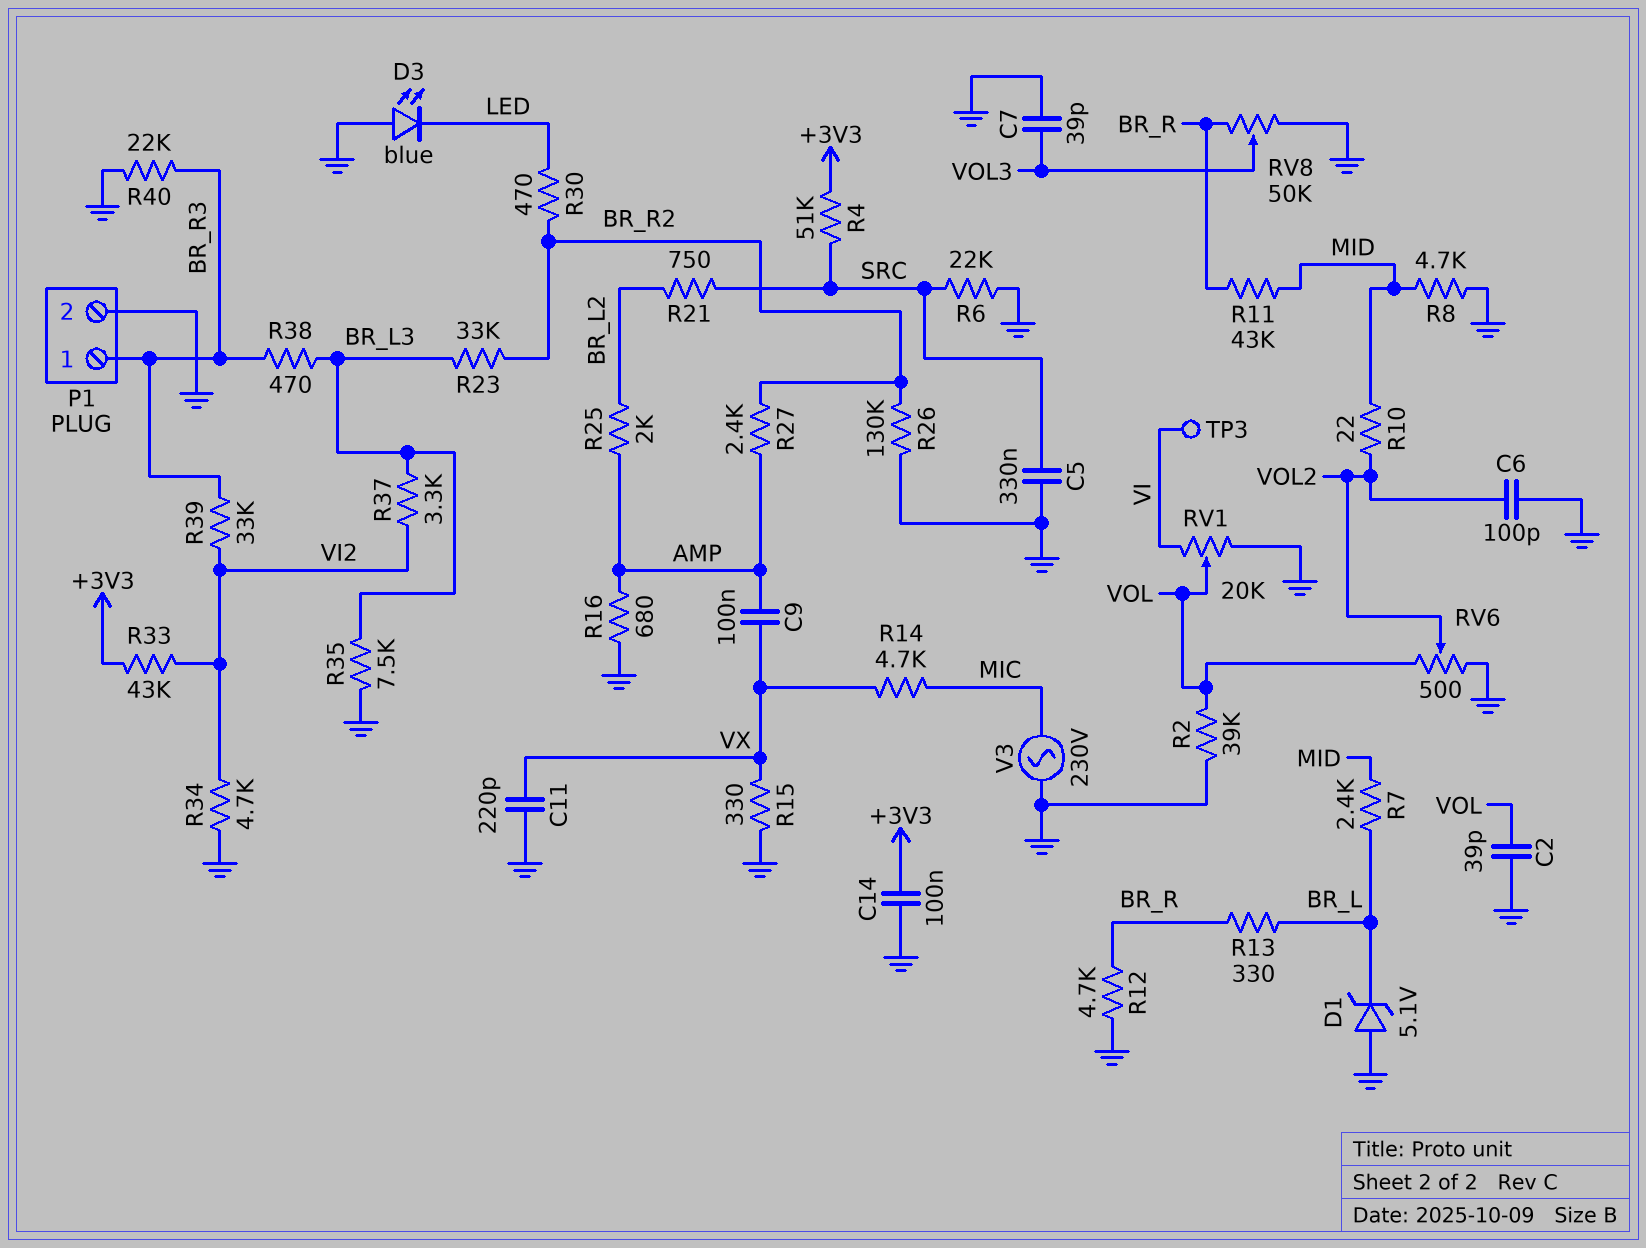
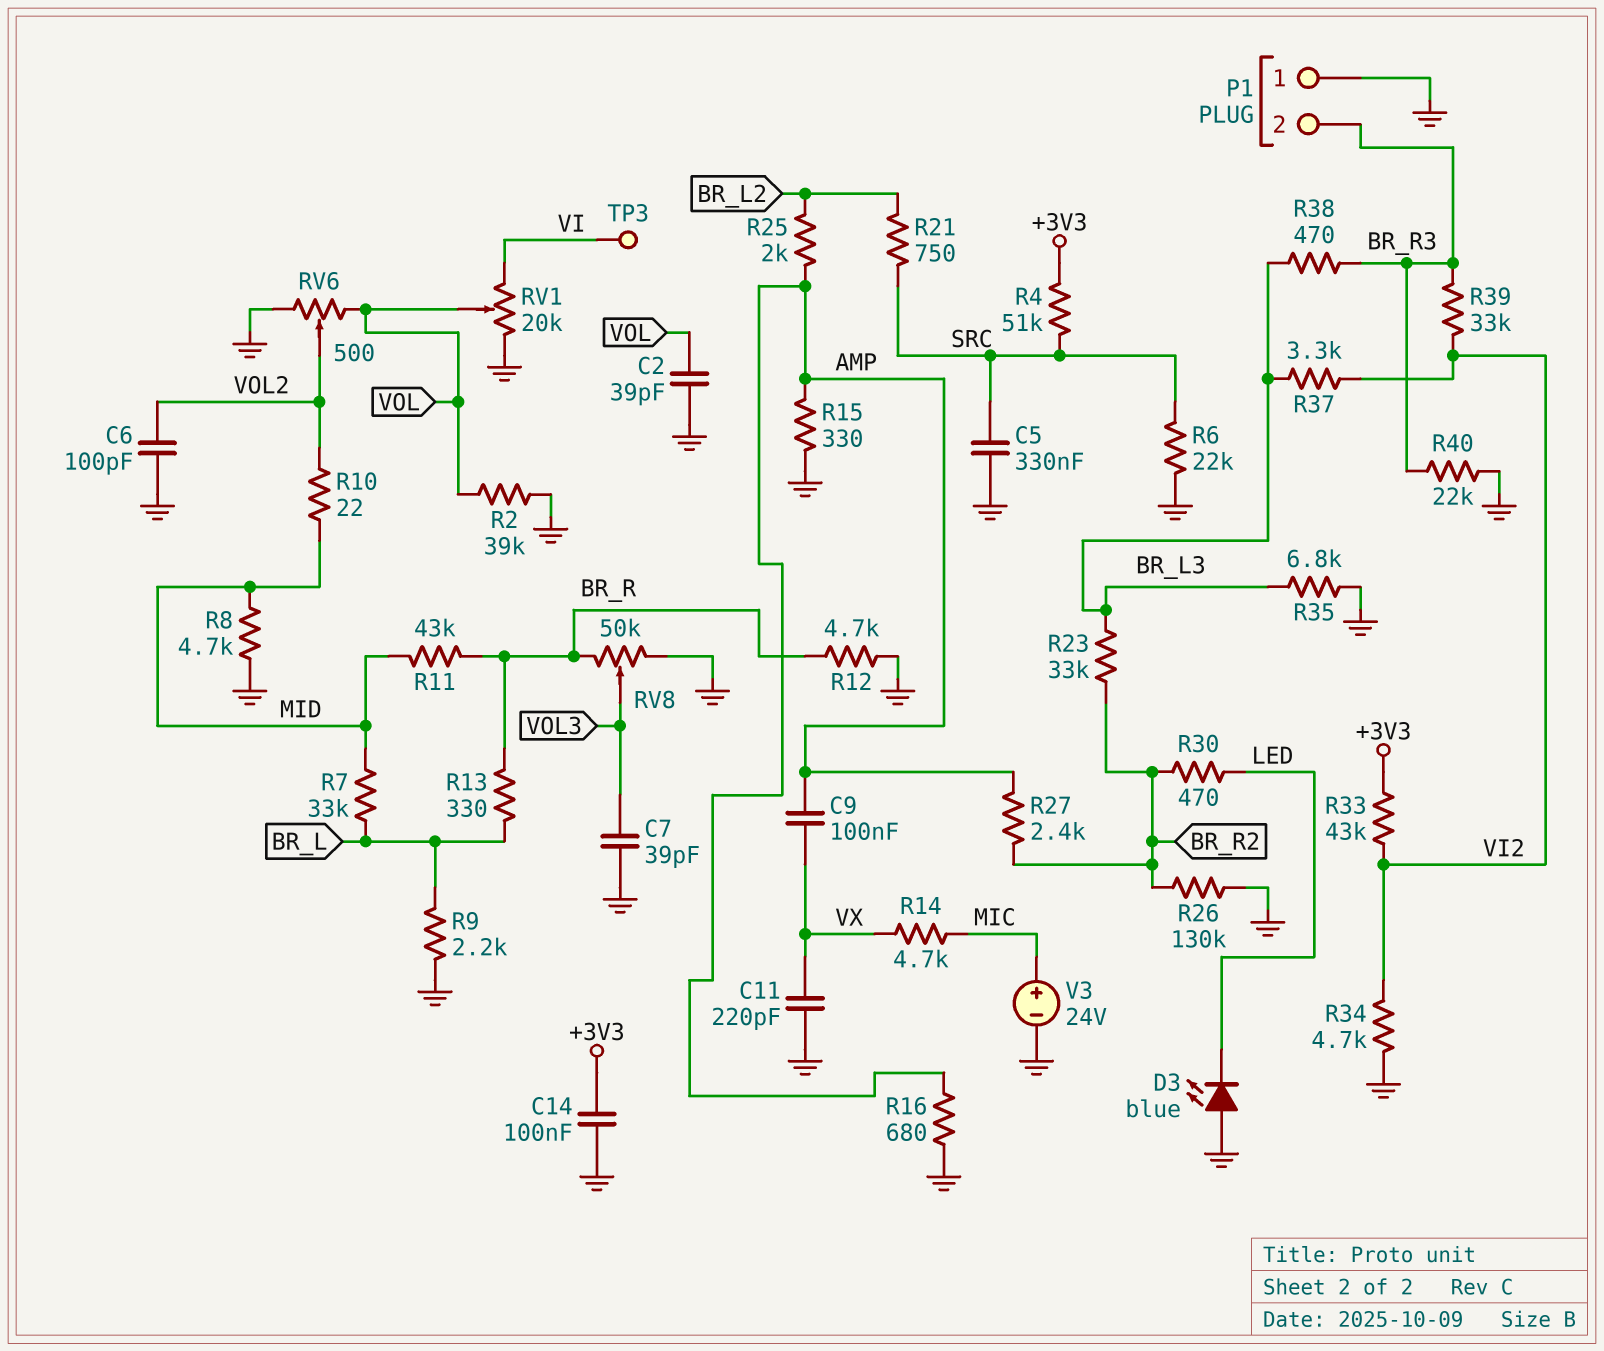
D1: zener 5.1V (A GND, K BR_L) -> none
P1 pin 1: BR_R3 -> GND
P1 pin 2: GND -> BR_R3
R7: 2.4k (BR_L, MID) -> 33k (BR_L, MID)
R9: none -> 2.2k (BR_L, GND)
R15: 330 (GND, VX) -> 330 (AMP, GND)
R35: 7.5k (BR_L3, GND) -> 6.8k (BR_L3, GND)
V3: AC 230V (GND, MIC) -> 24V (plus MIC, minus GND)

